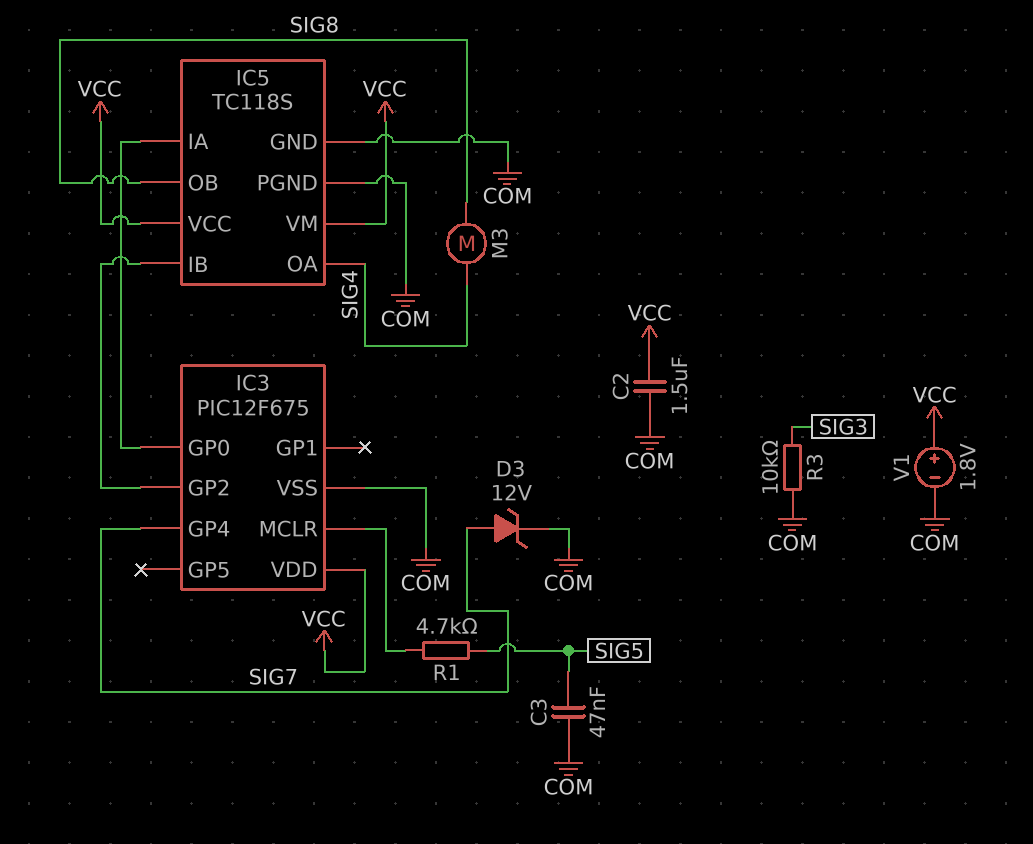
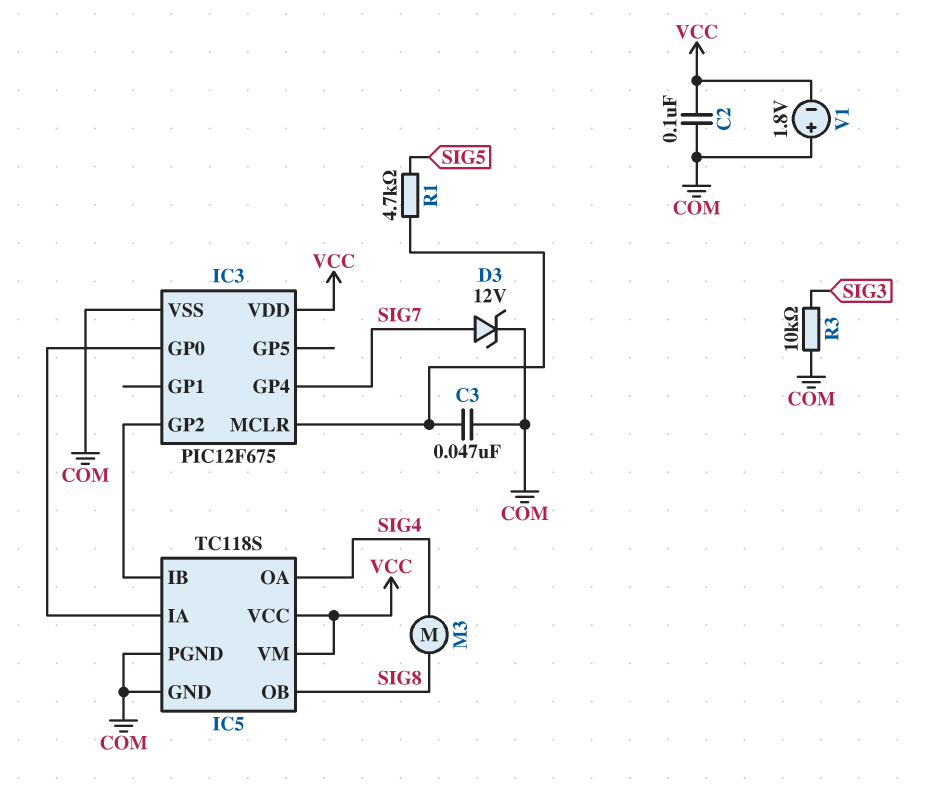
C2: 1.5uF (COM, VCC) -> 100nF (COM, VCC)
C3: 47nF (COM, SIG5) -> 47nF (COM, IC3/MCLR)
V1: 1.8V (plus VCC, minus COM) -> 1.8V (plus COM, minus VCC)

